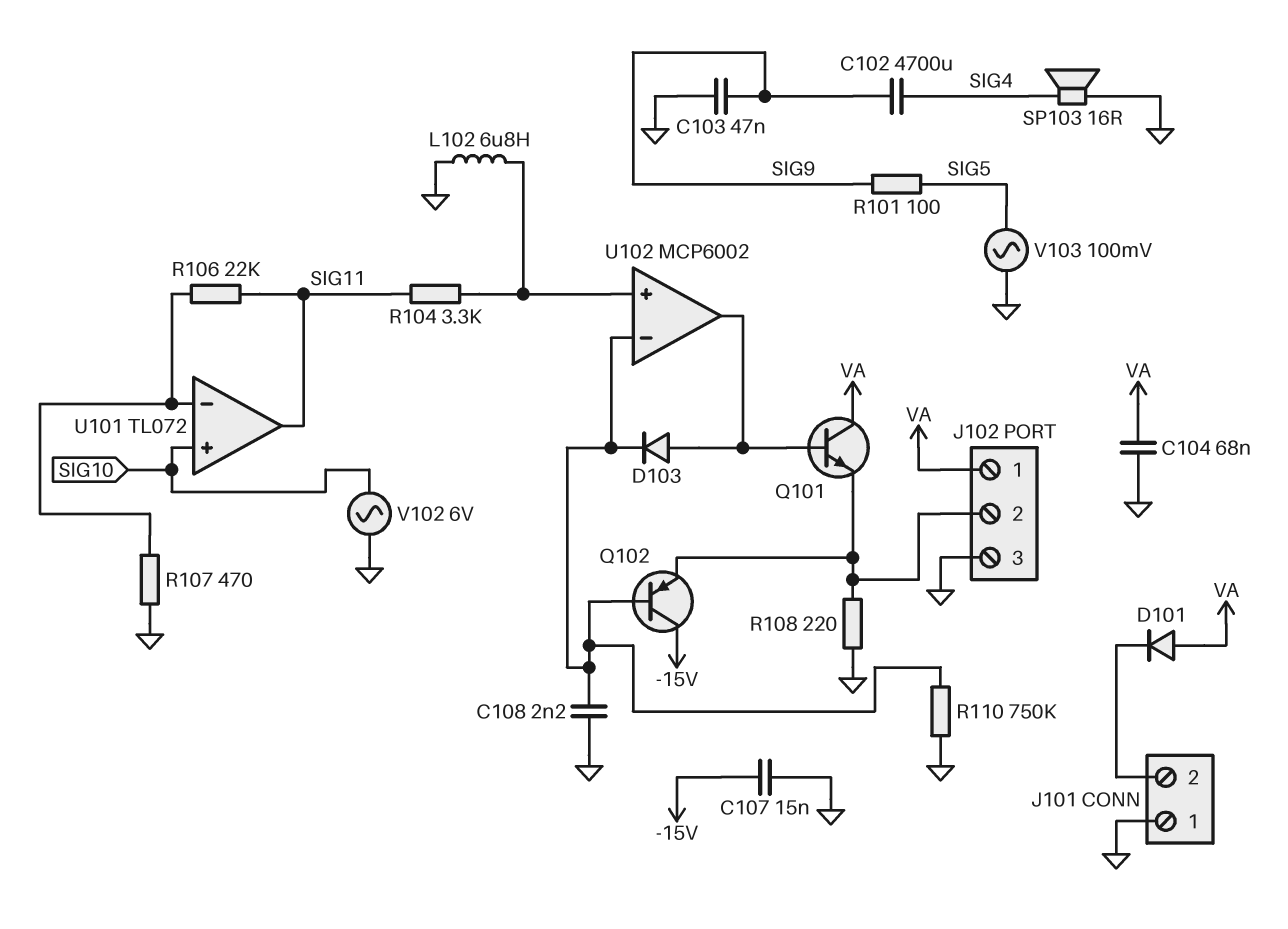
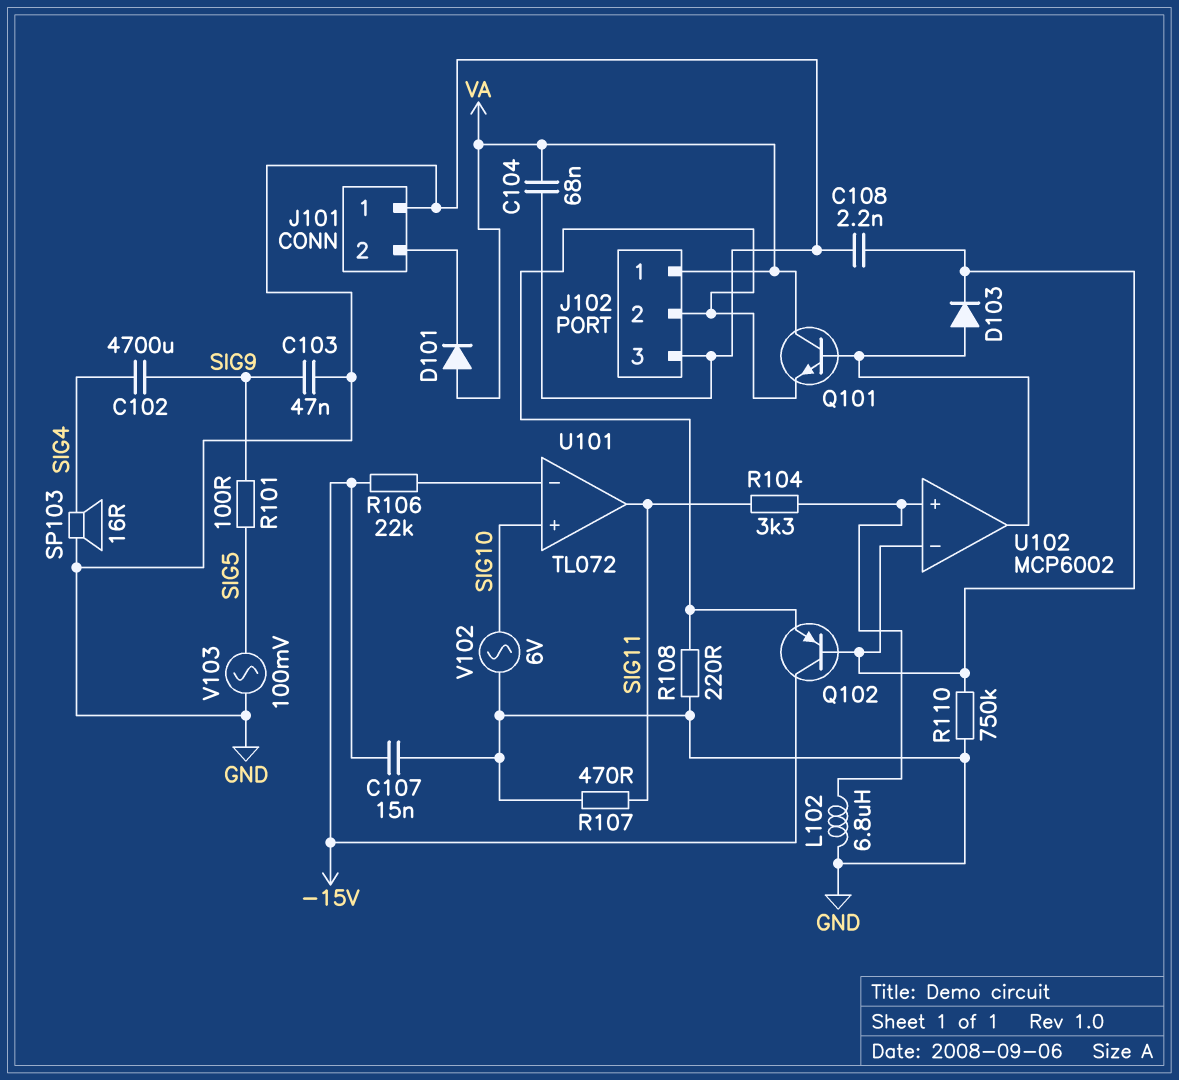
R106: 22k (SIG11, U101/in-) -> 22k (-15V, U101/in-)
R107: 470 (GND, U101/in-) -> 470 (GND, SIG11)

